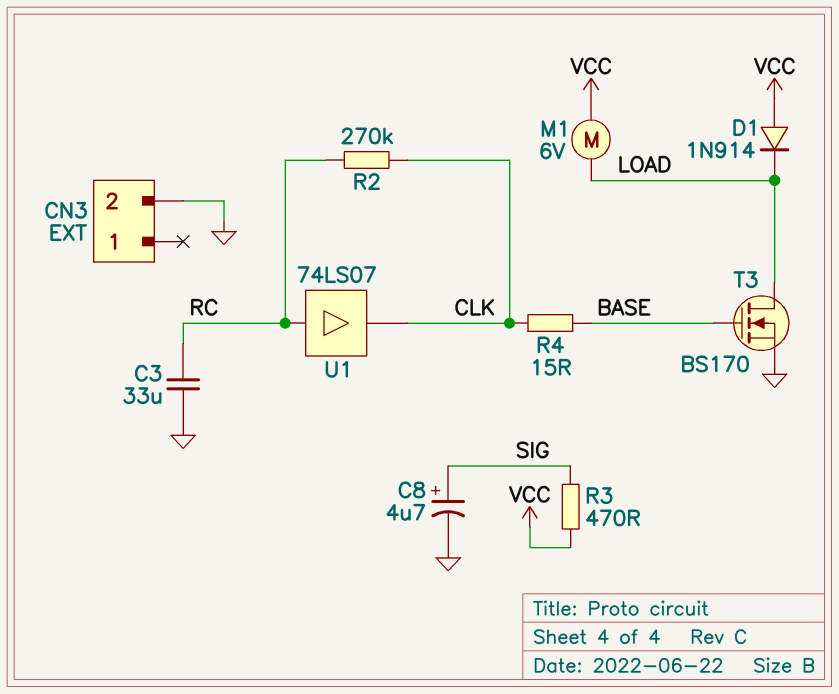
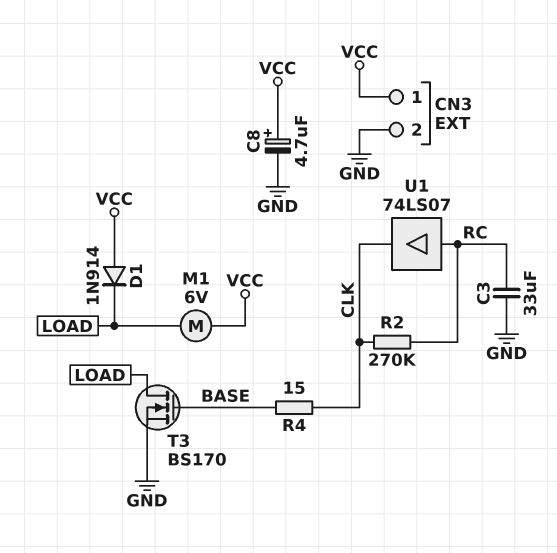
C8: 4.7uF (plus SIG, minus GND) -> 4.7uF (plus VCC, minus GND)
CN3 pin 1: none -> VCC
R3: 470 (SIG, VCC) -> none

